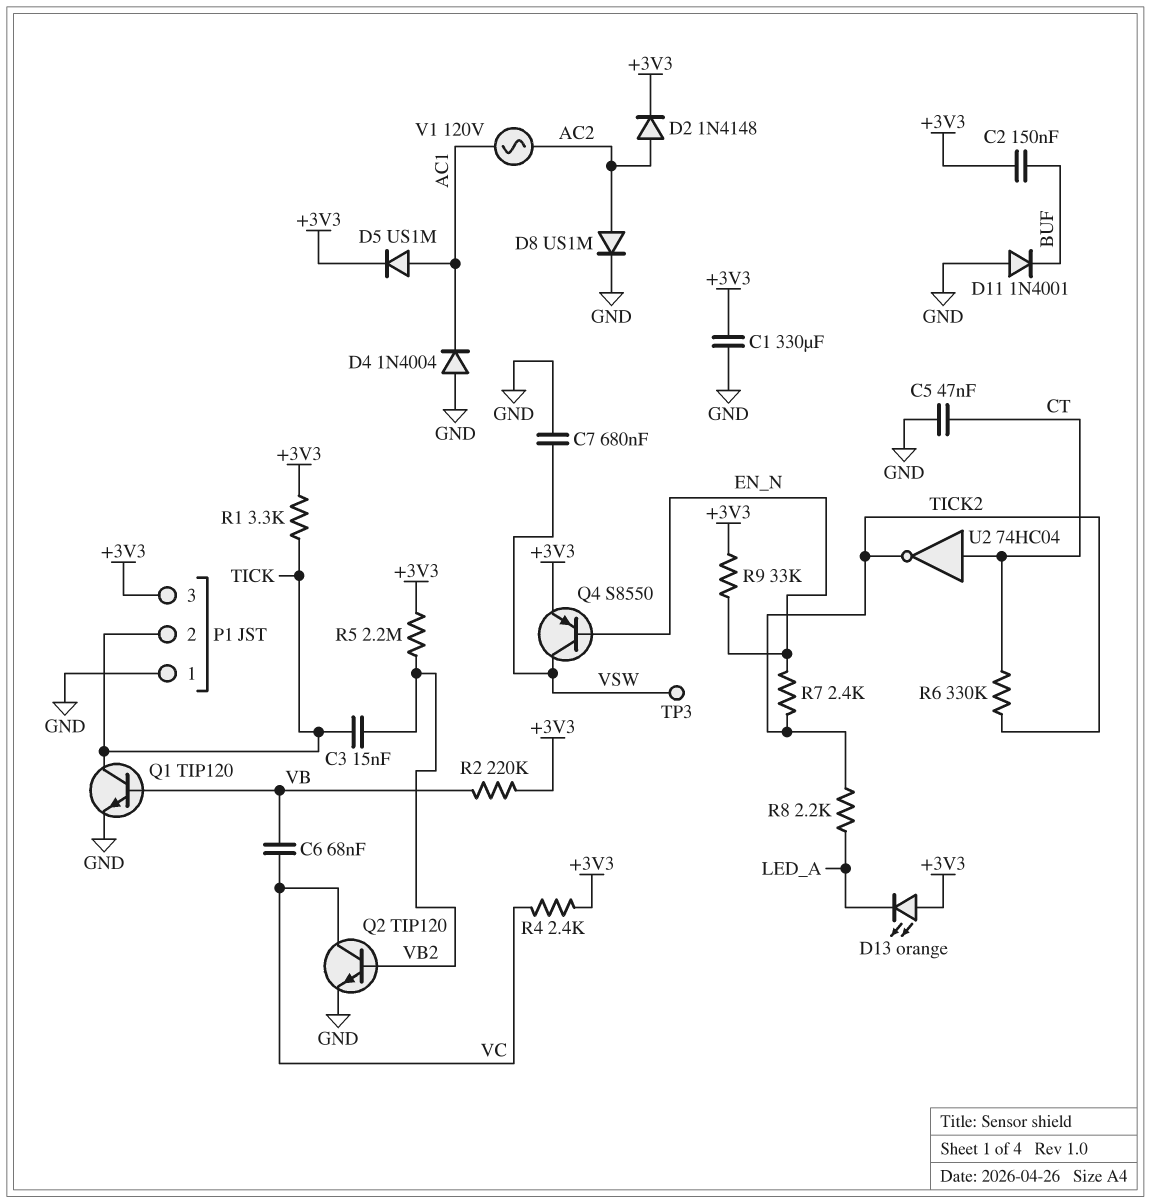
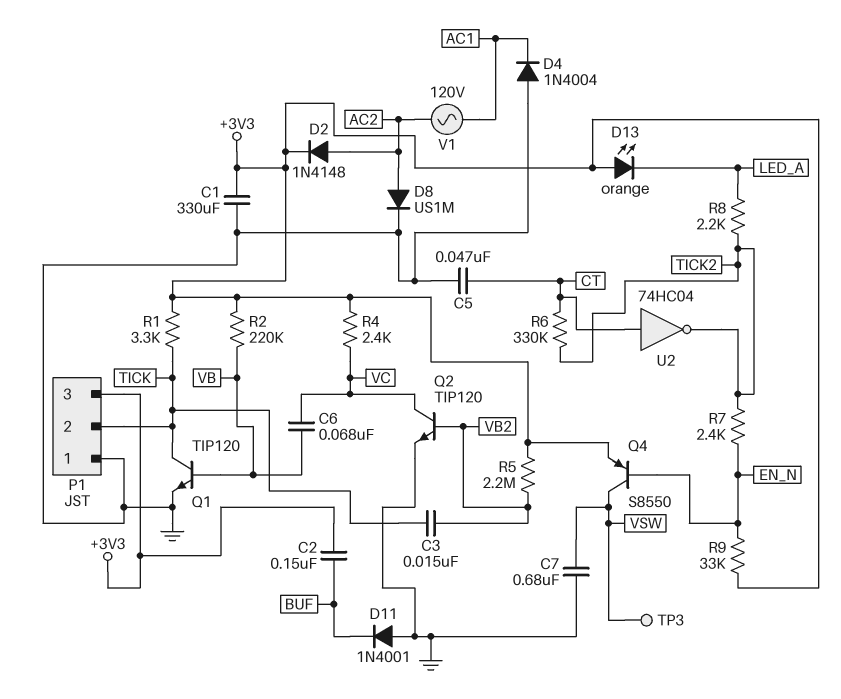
D5: diode US1M (A AC1, K +3V3) -> none

